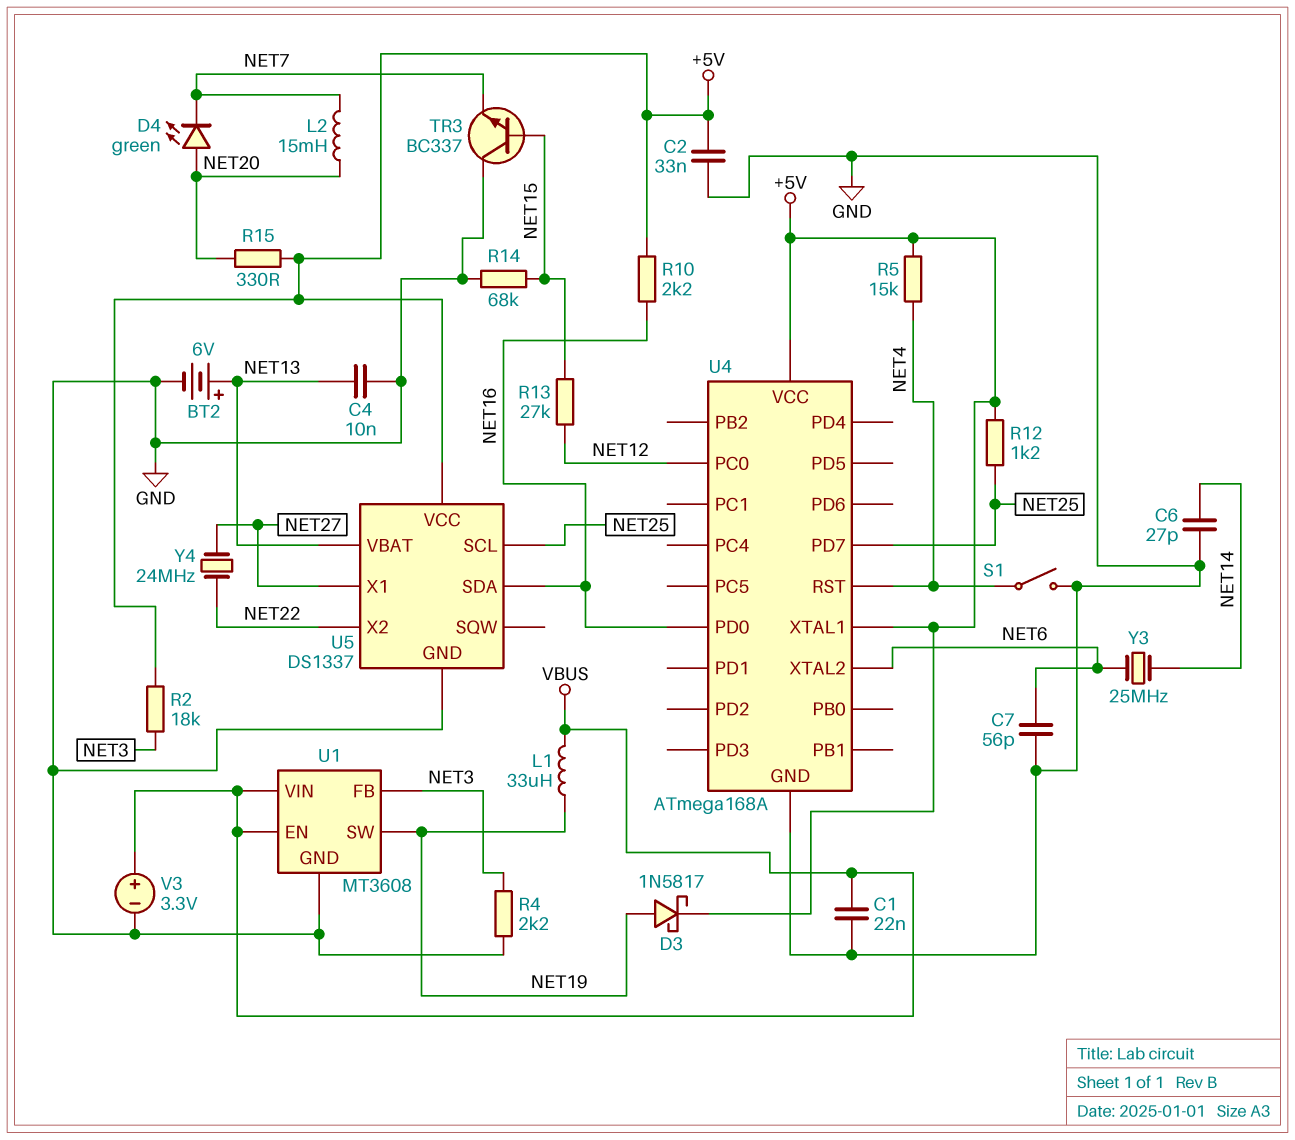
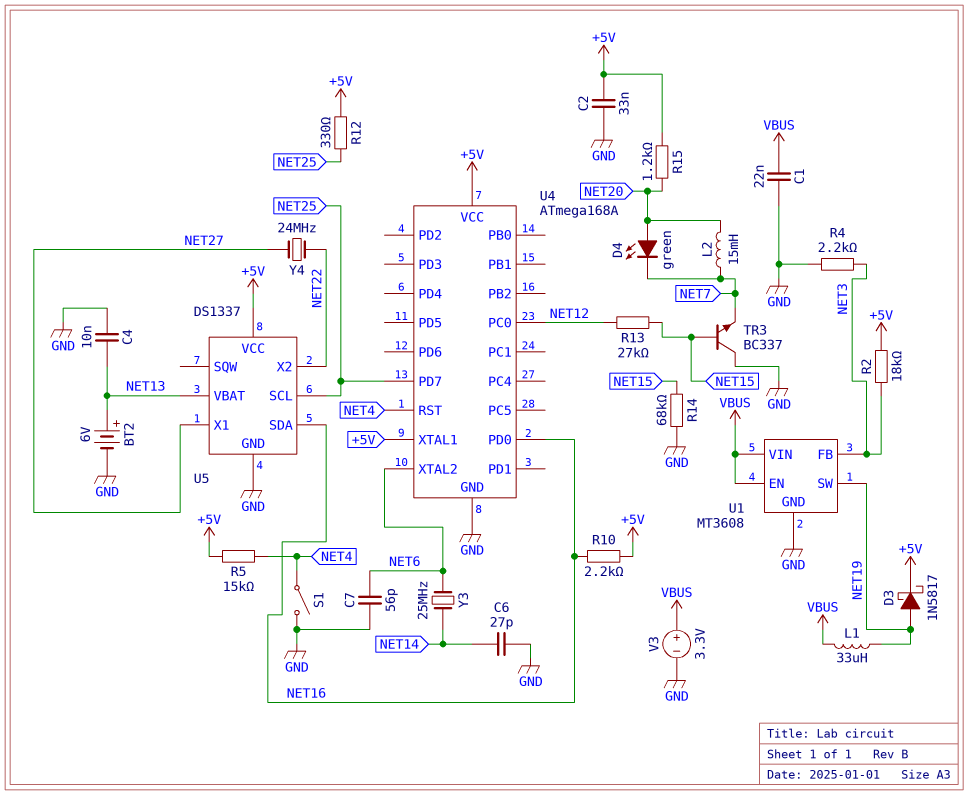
R12: 1.2k (+5V, NET25) -> 330 (+5V, NET25)
R15: 330 (+5V, NET20) -> 1.2k (+5V, NET20)

